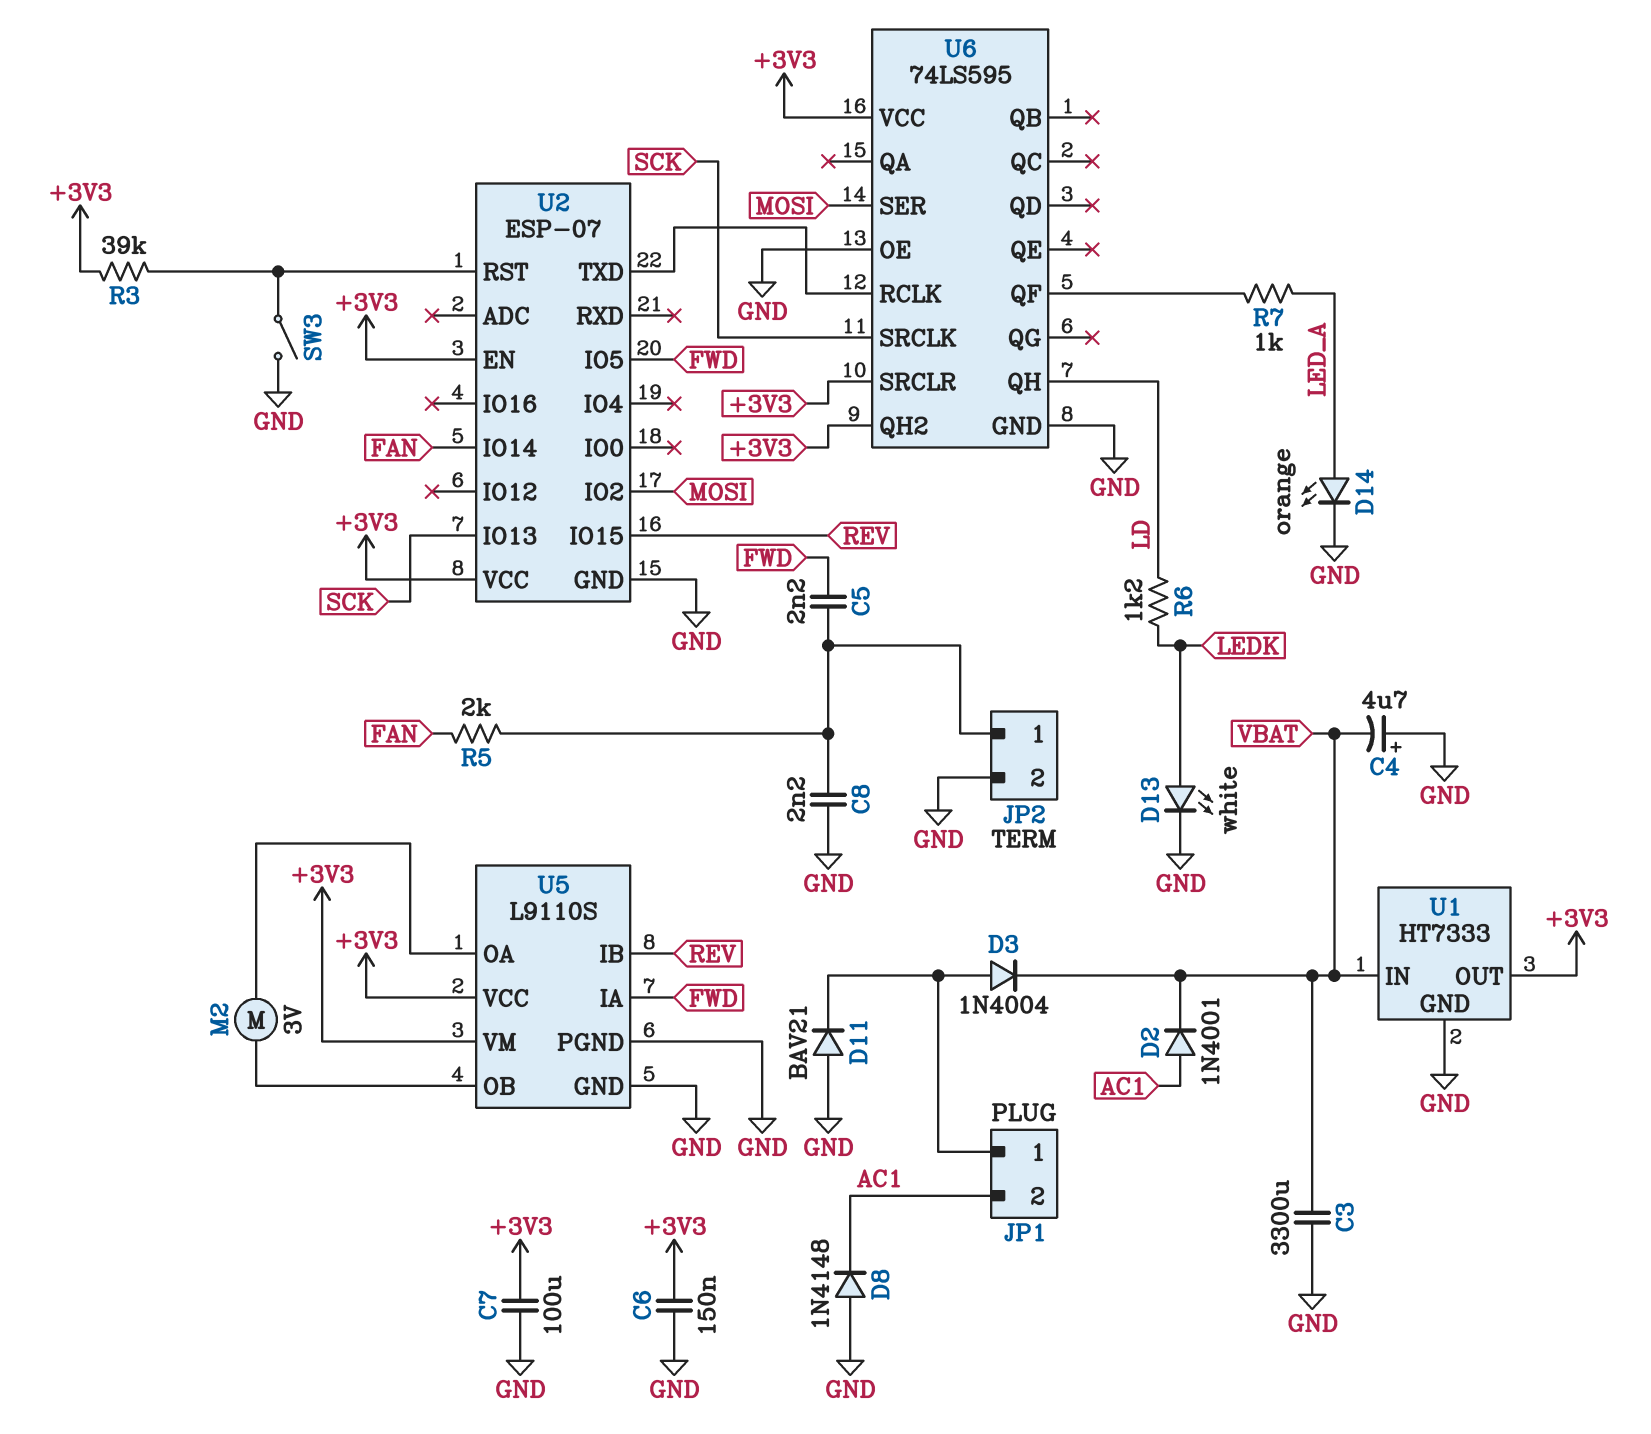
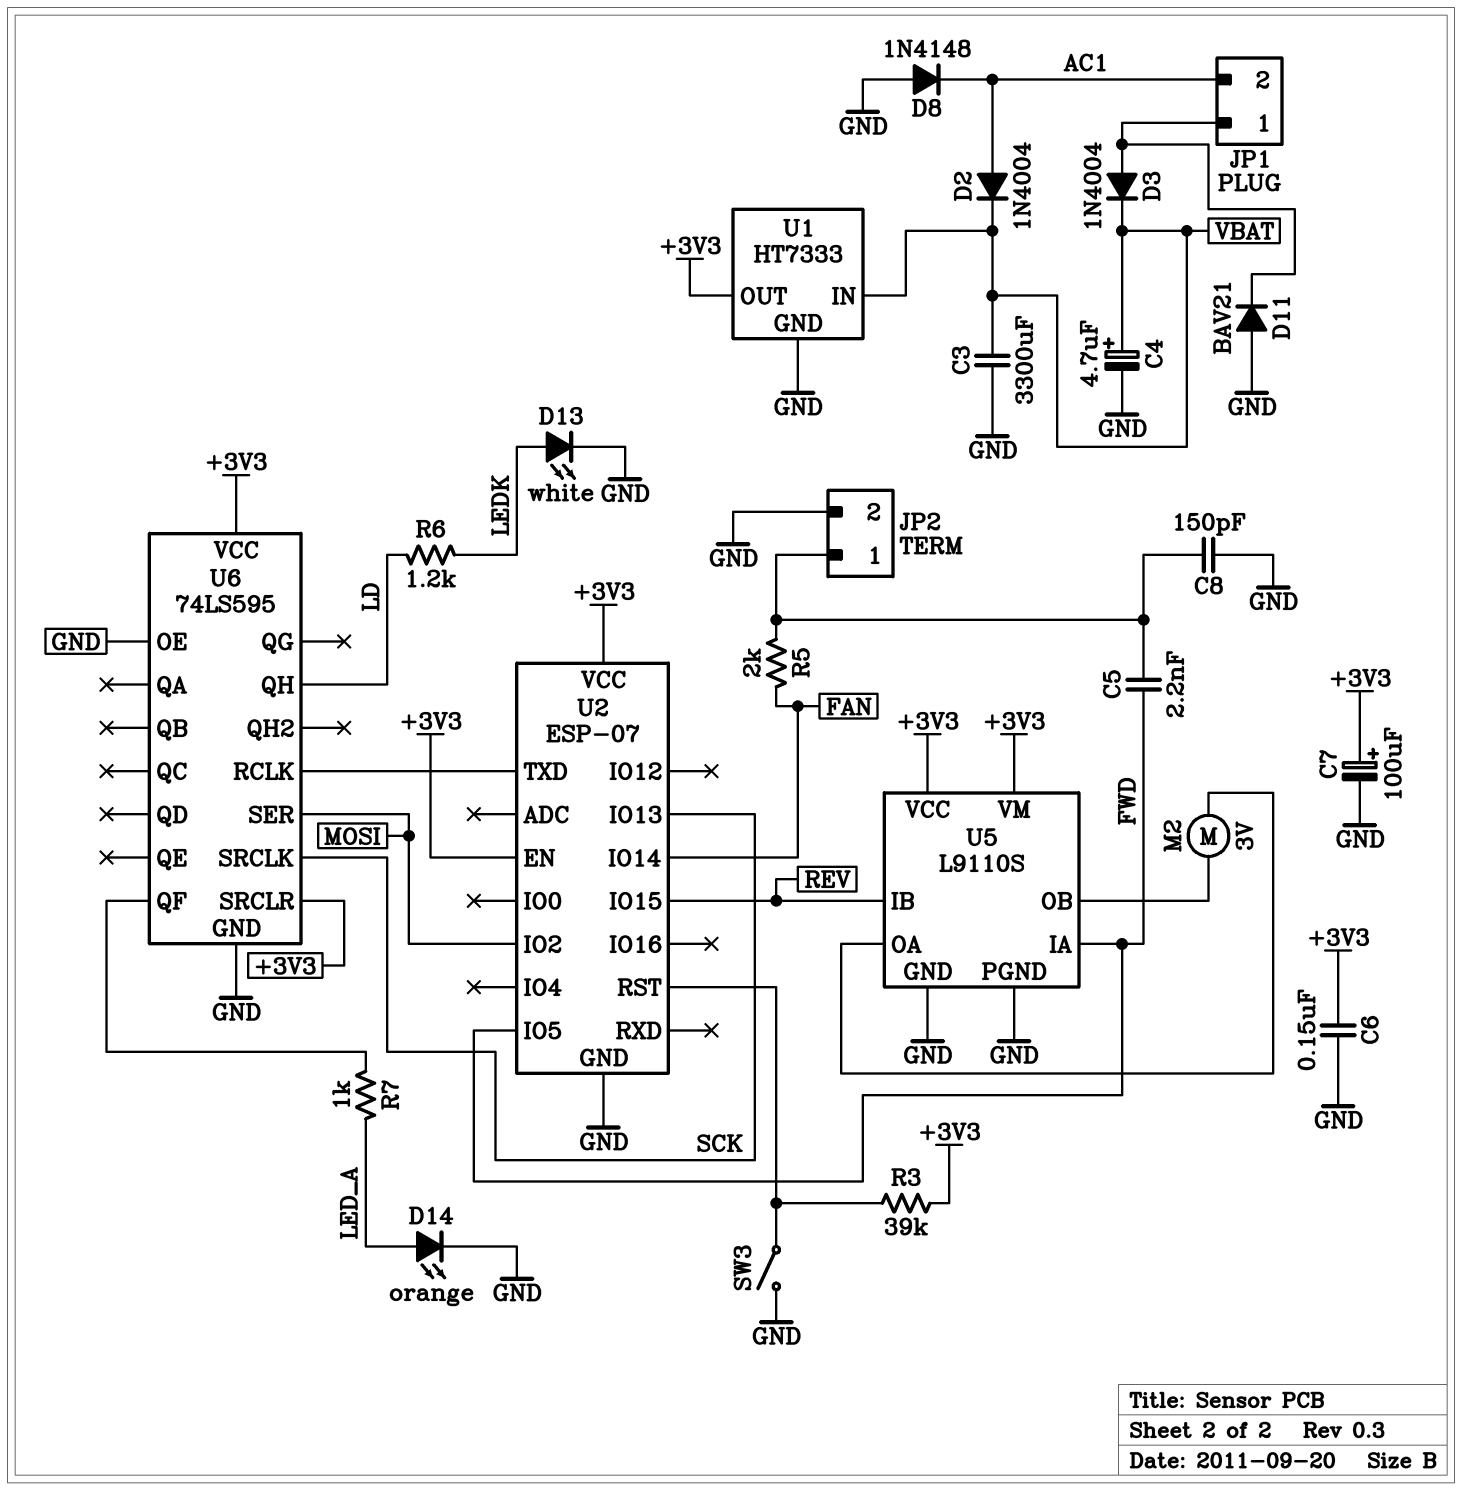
C4: 4.7uF (plus GND, minus VBAT) -> 4.7uF (plus VBAT, minus GND)
C7: 100uF (+3V3, GND) -> 100uF (plus +3V3, minus GND)
C8: 2.2nF (GND, JP2/1) -> 150pF (GND, JP2/1)
D2: diode 1N4001 (A AC1, K VBAT) -> diode 1N4004 (A AC1, K VBAT)
U6 pin QH2: +3V3 -> none

